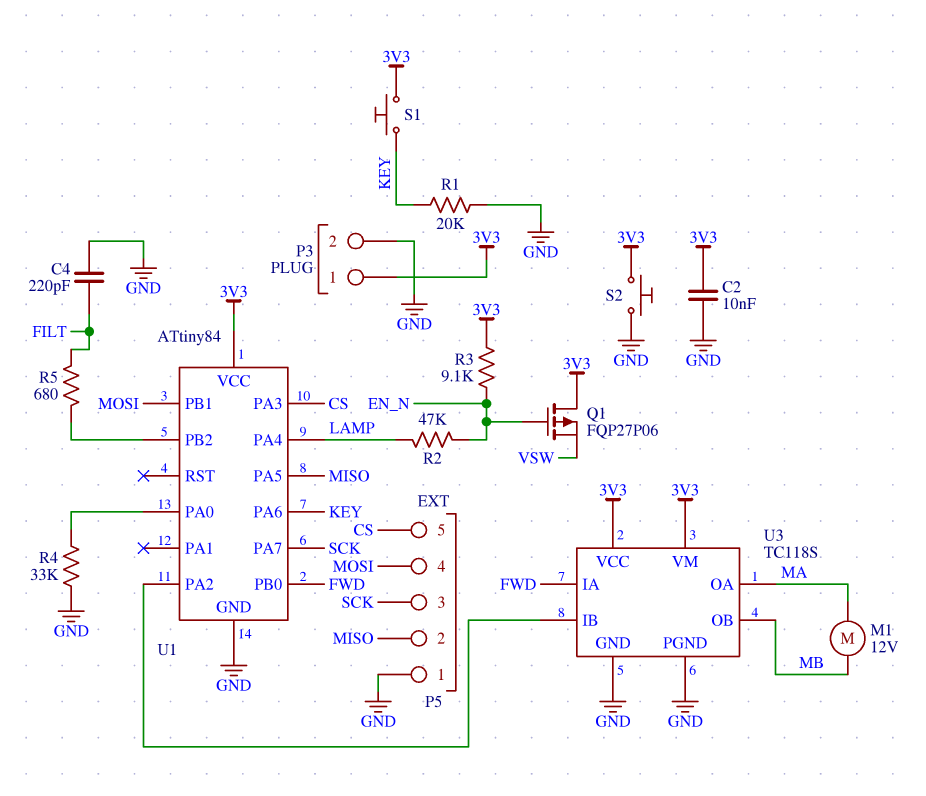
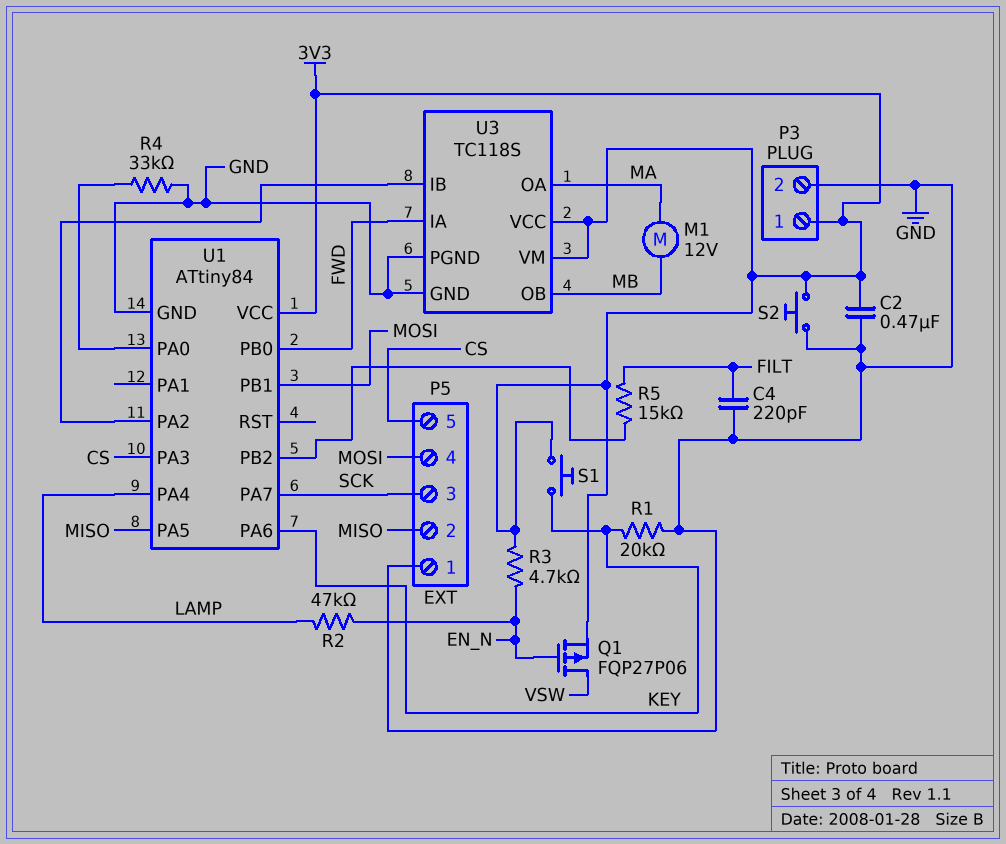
C2: 10nF (3V3, GND) -> 470nF (3V3, GND)
Q1: PMOS FQP27P06 (G EN_N, D 3V3, S VSW) -> PMOS FQP27P06 (G EN_N, D VSW, S 3V3)
R3: 9.1k (3V3, EN_N) -> 4.7k (3V3, EN_N)
R5: 680 (FILT, U1/PB2) -> 15k (FILT, U1/PB2)

